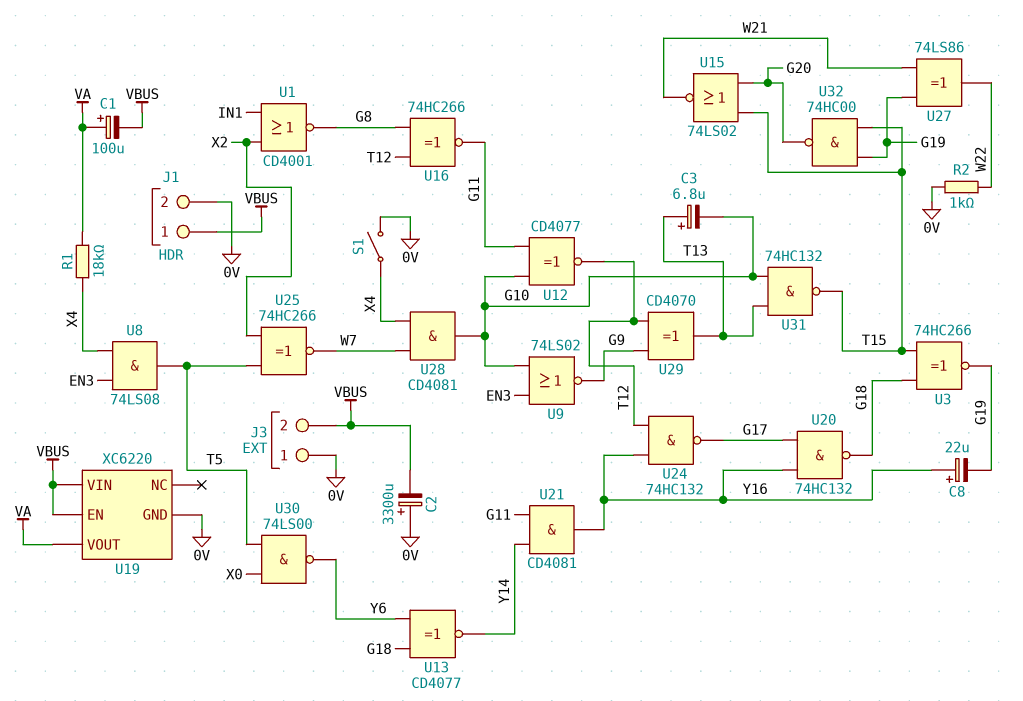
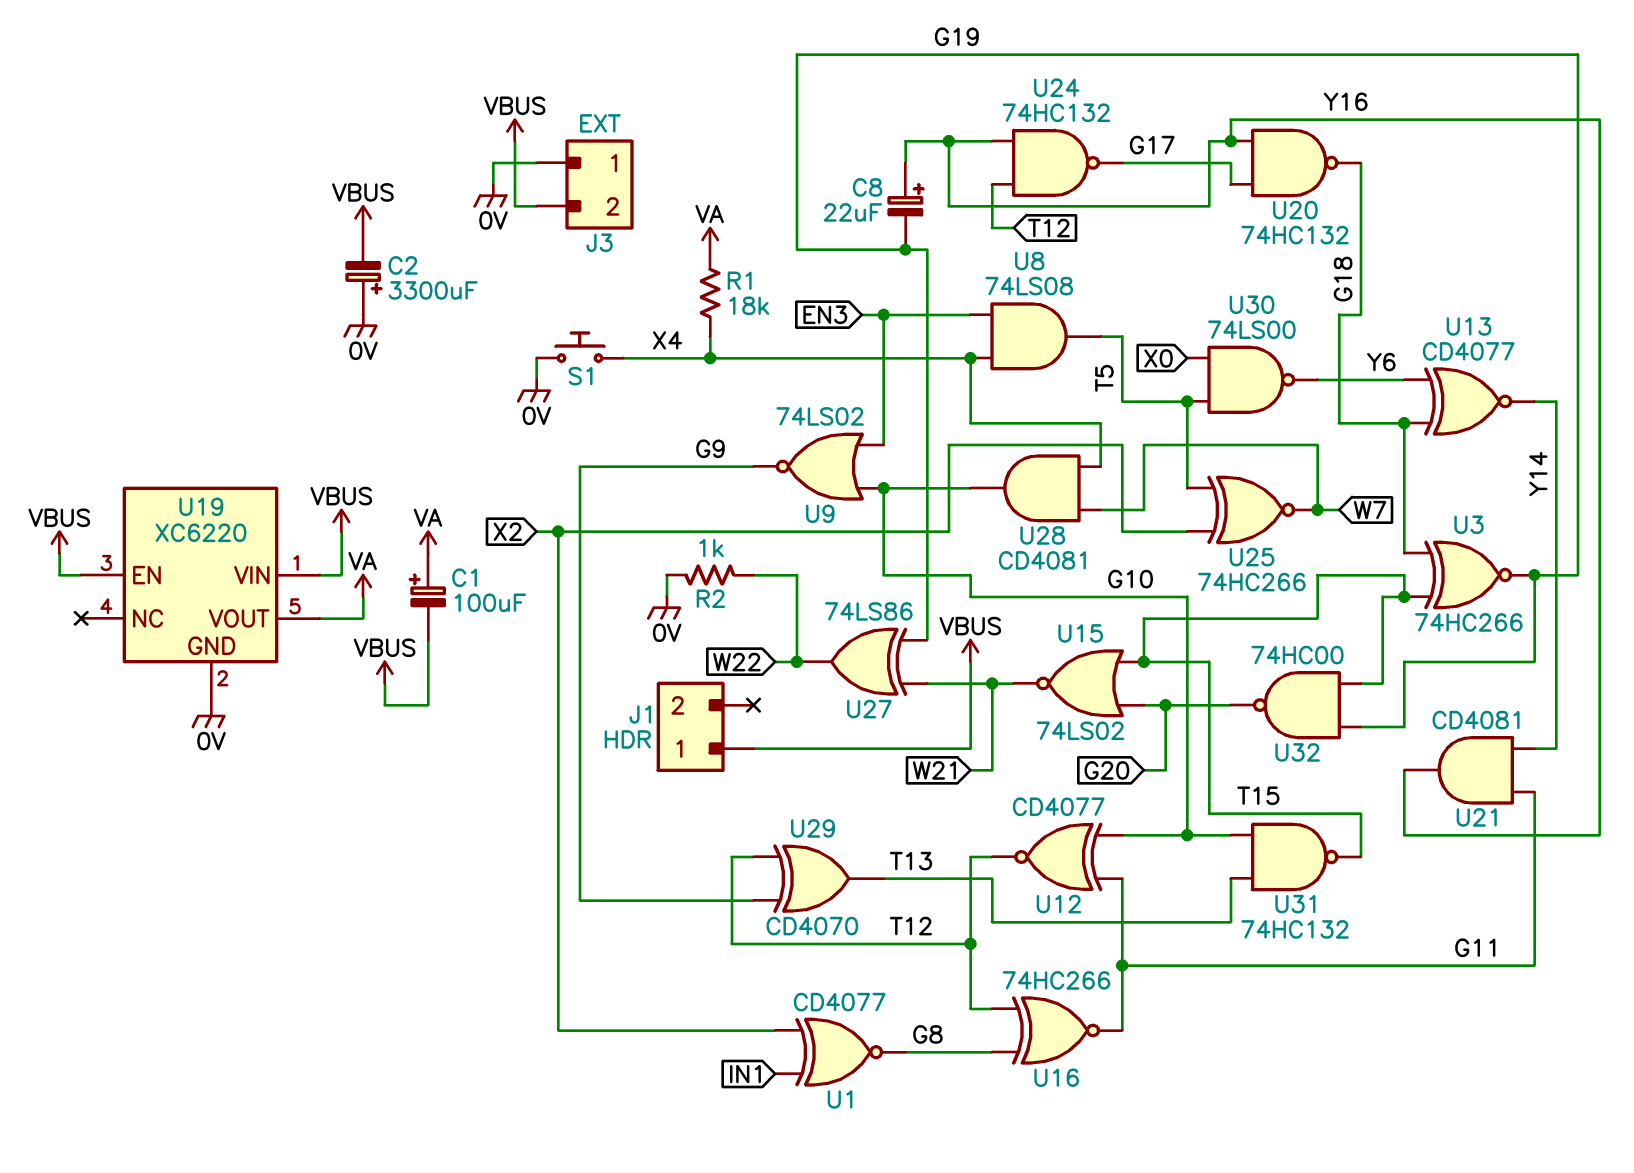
C3: 6.8uF (plus T13, minus G10) -> none
J1 pin 2: 0V -> none
S1: switch (0V, X4) -> button (0V, X4)
U1: NOR CD4001 (in IN1, in X2, out G8) -> XNOR CD4077 (in IN1, in X2, out G8)

